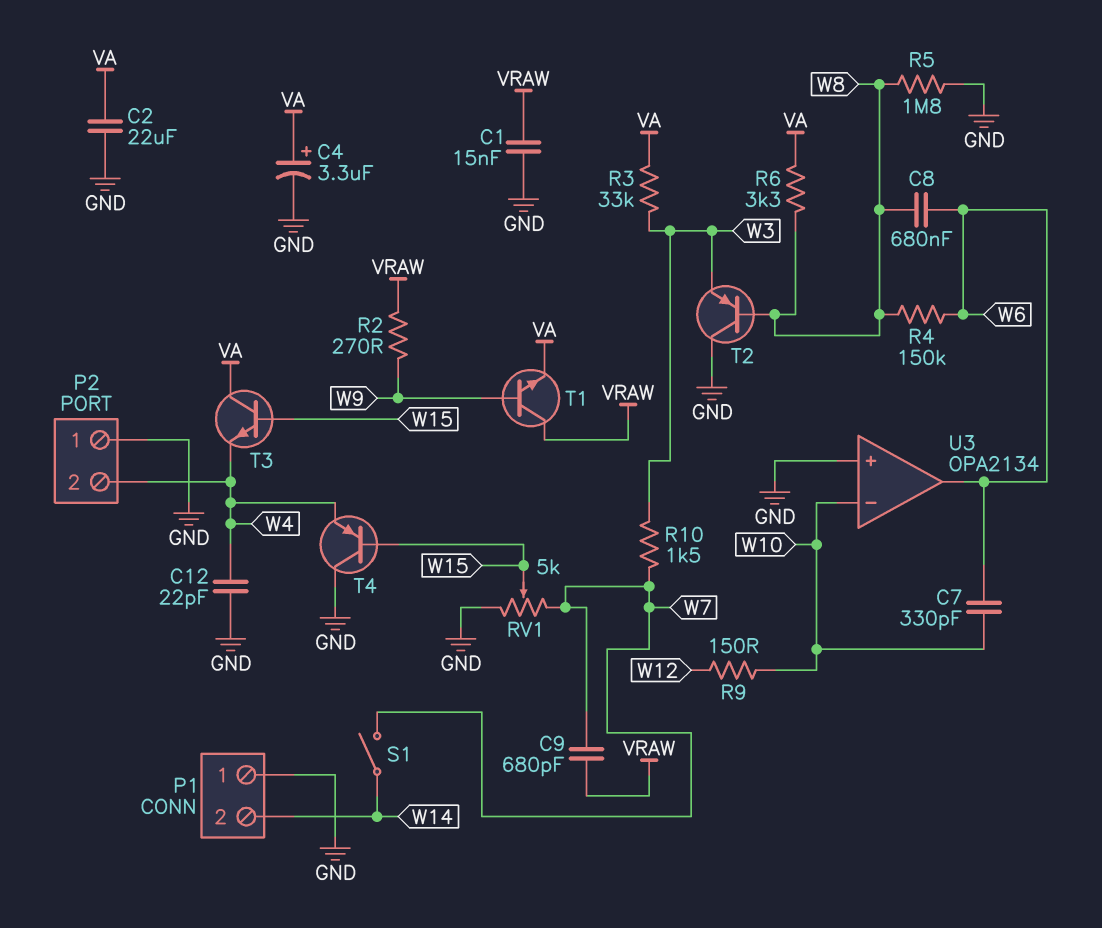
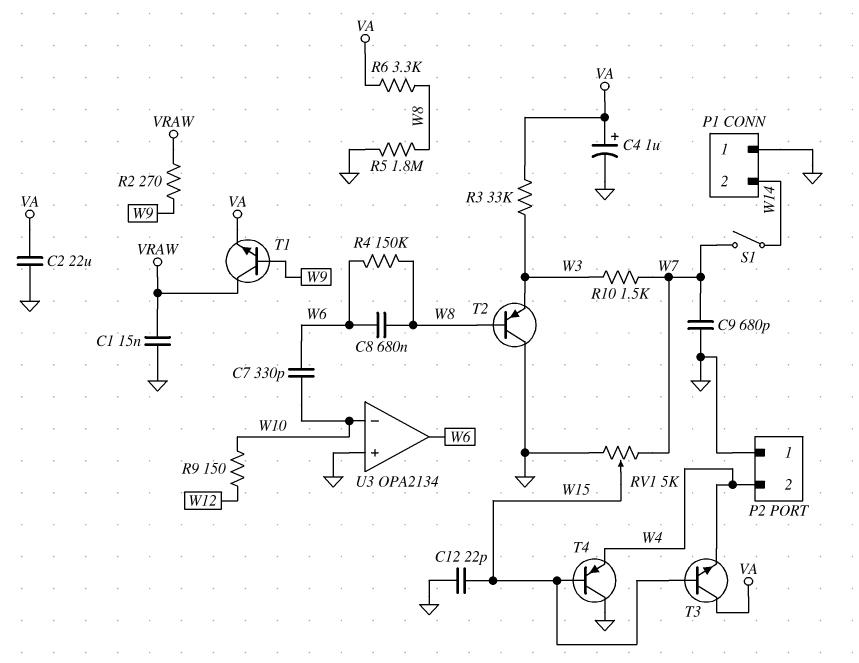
C4: 3.3uF (plus VA, minus GND) -> 1uF (plus VA, minus GND)
C9: 680pF (VRAW, W7) -> 680pF (GND, W7)
C12: 22pF (GND, W4) -> 22pF (GND, W15)

